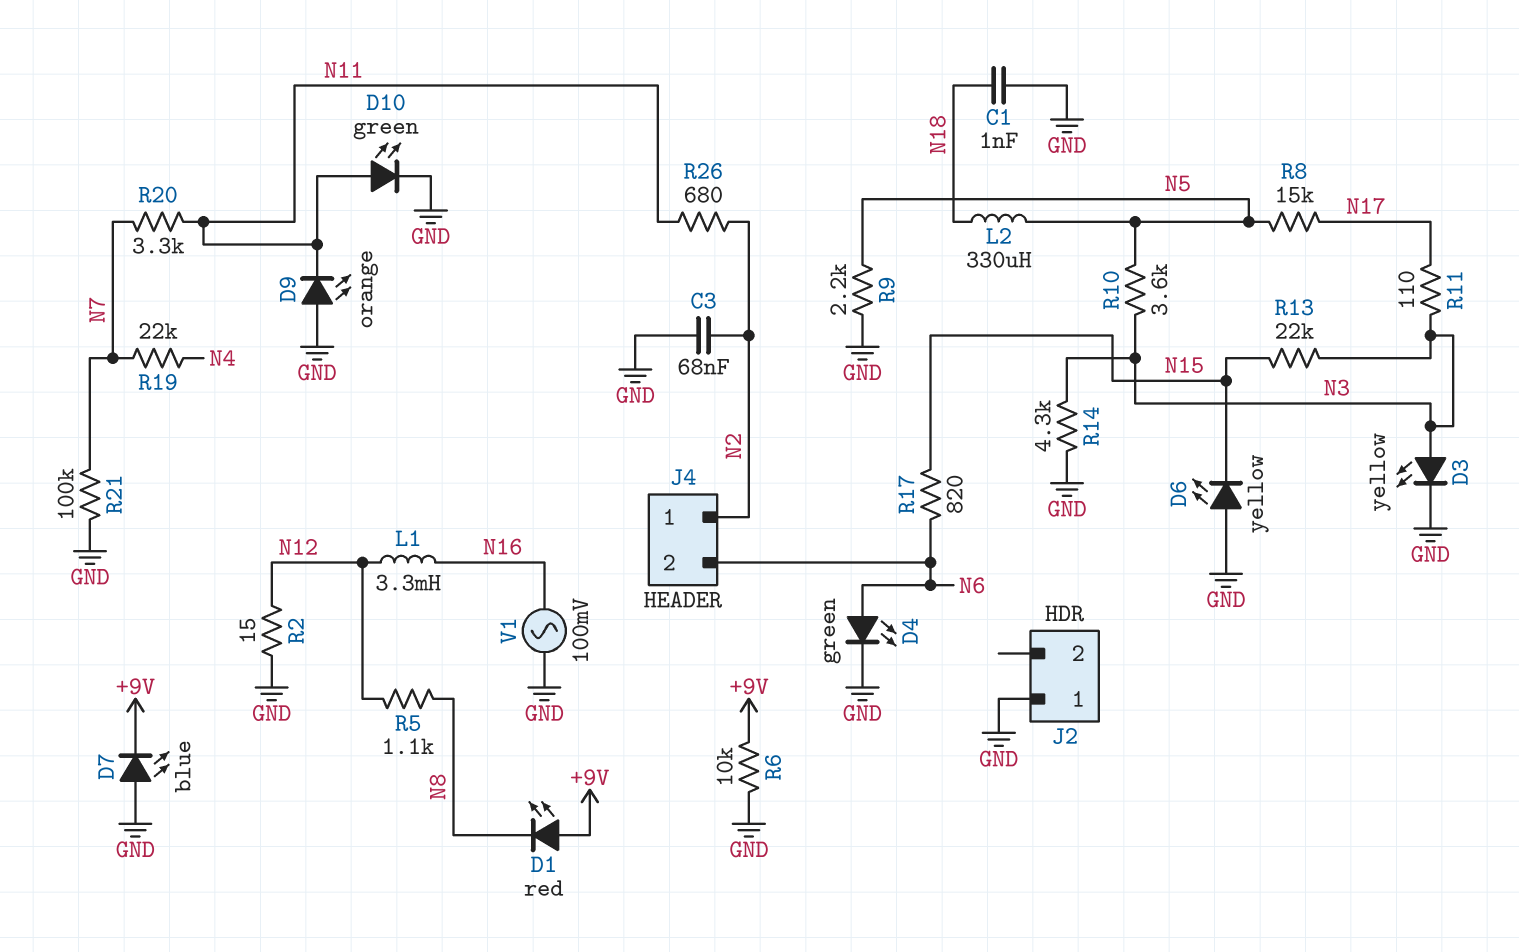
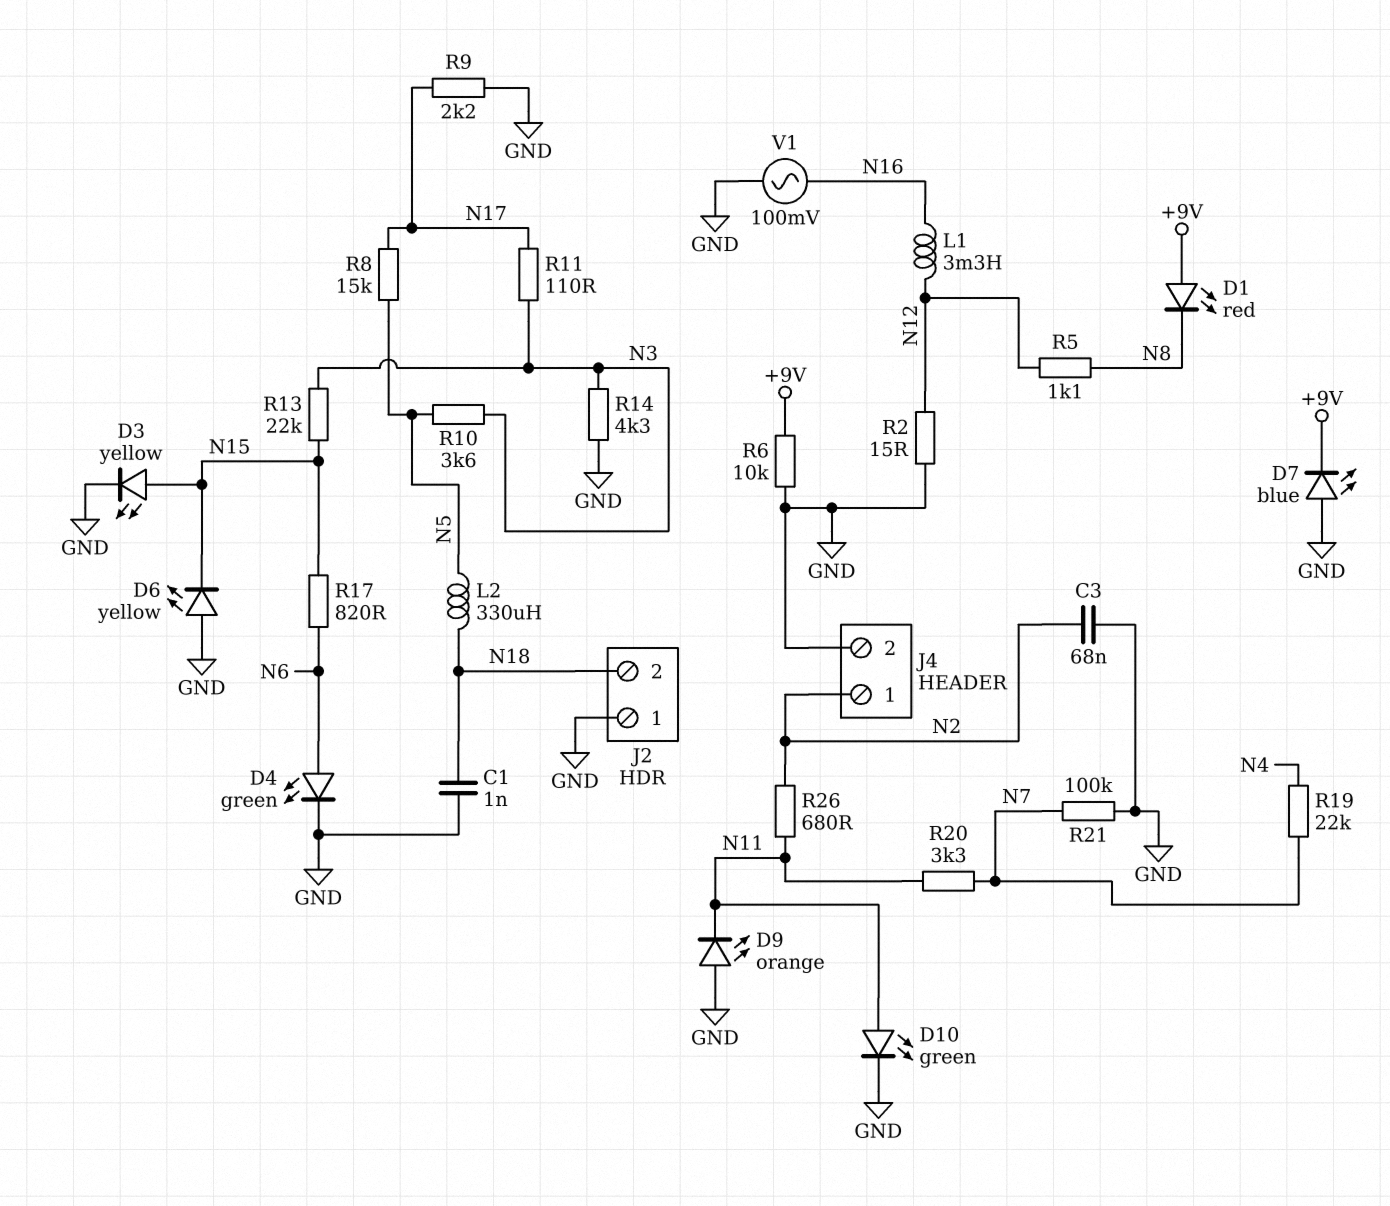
D3: LED yellow (A N3, K GND) -> LED yellow (A N15, K GND)
J2 pin 2: none -> N18
J4 pin 2: N6 -> GND
R9: 2.2k (GND, N5) -> 2.2k (GND, N17)

